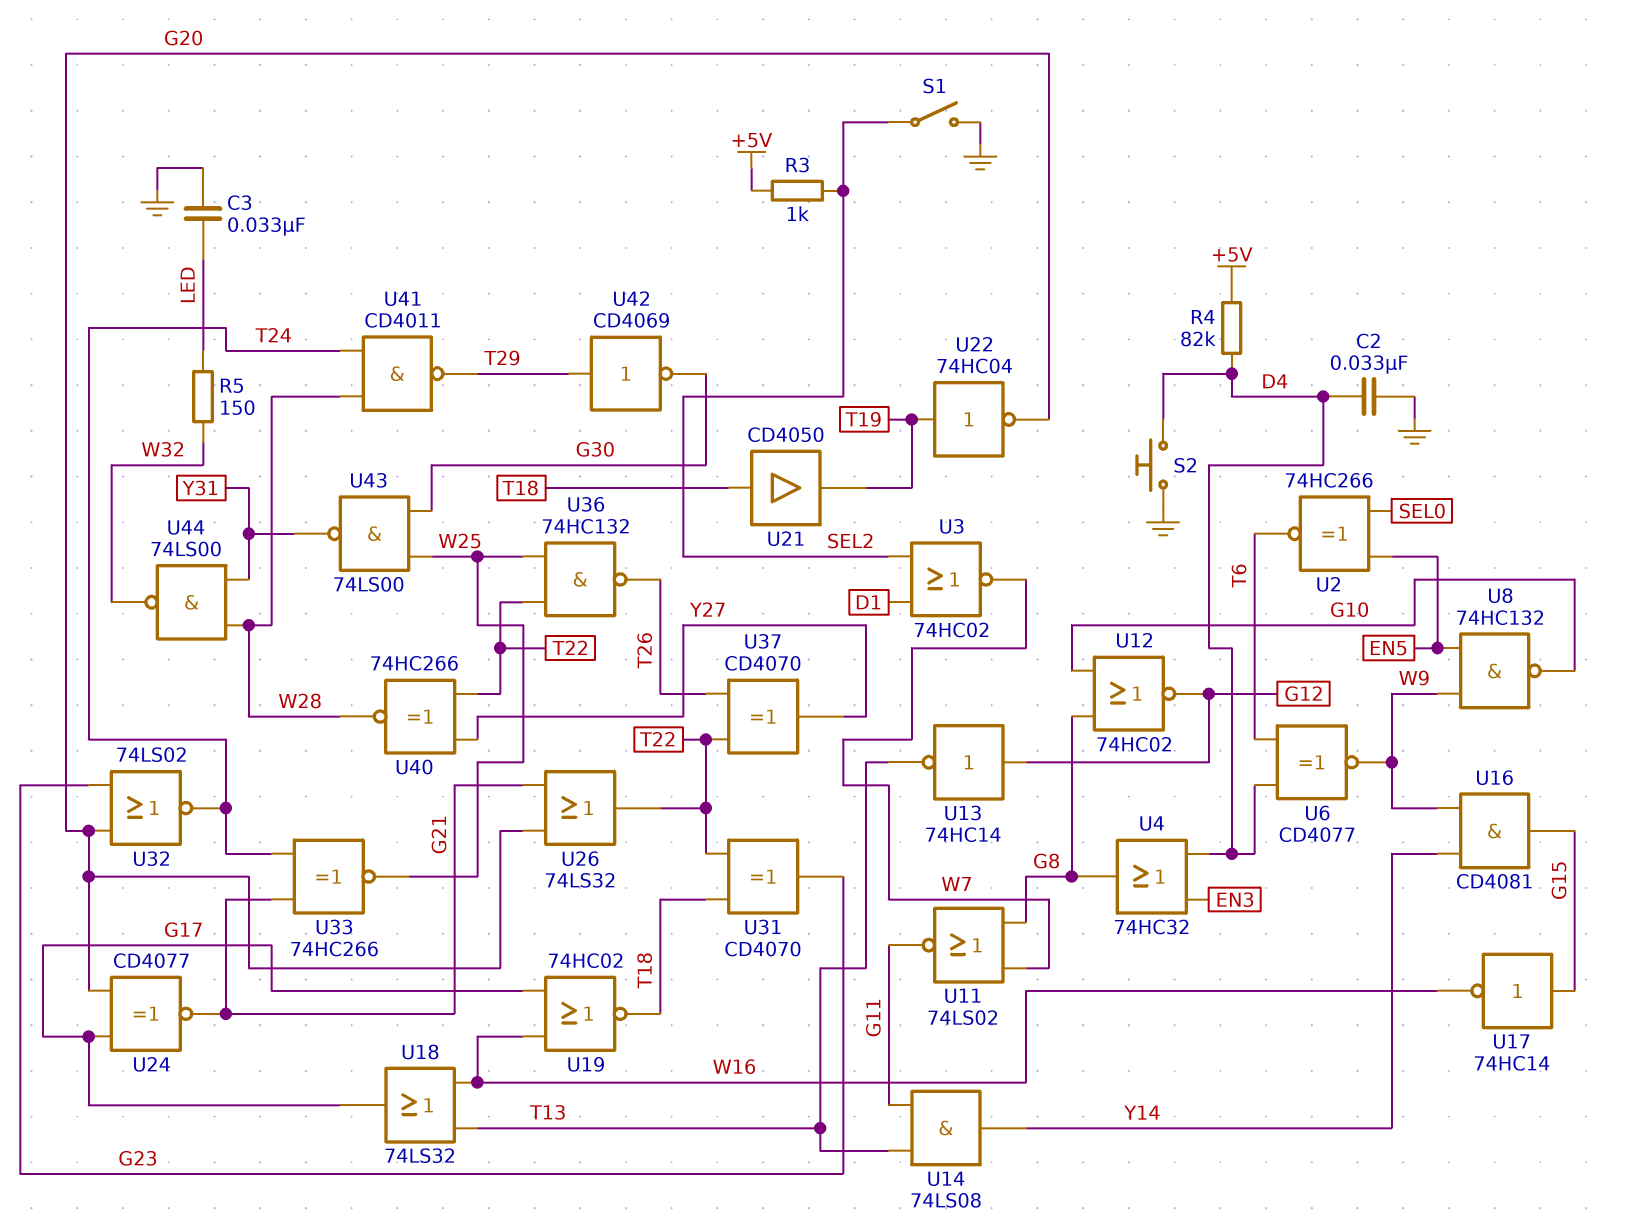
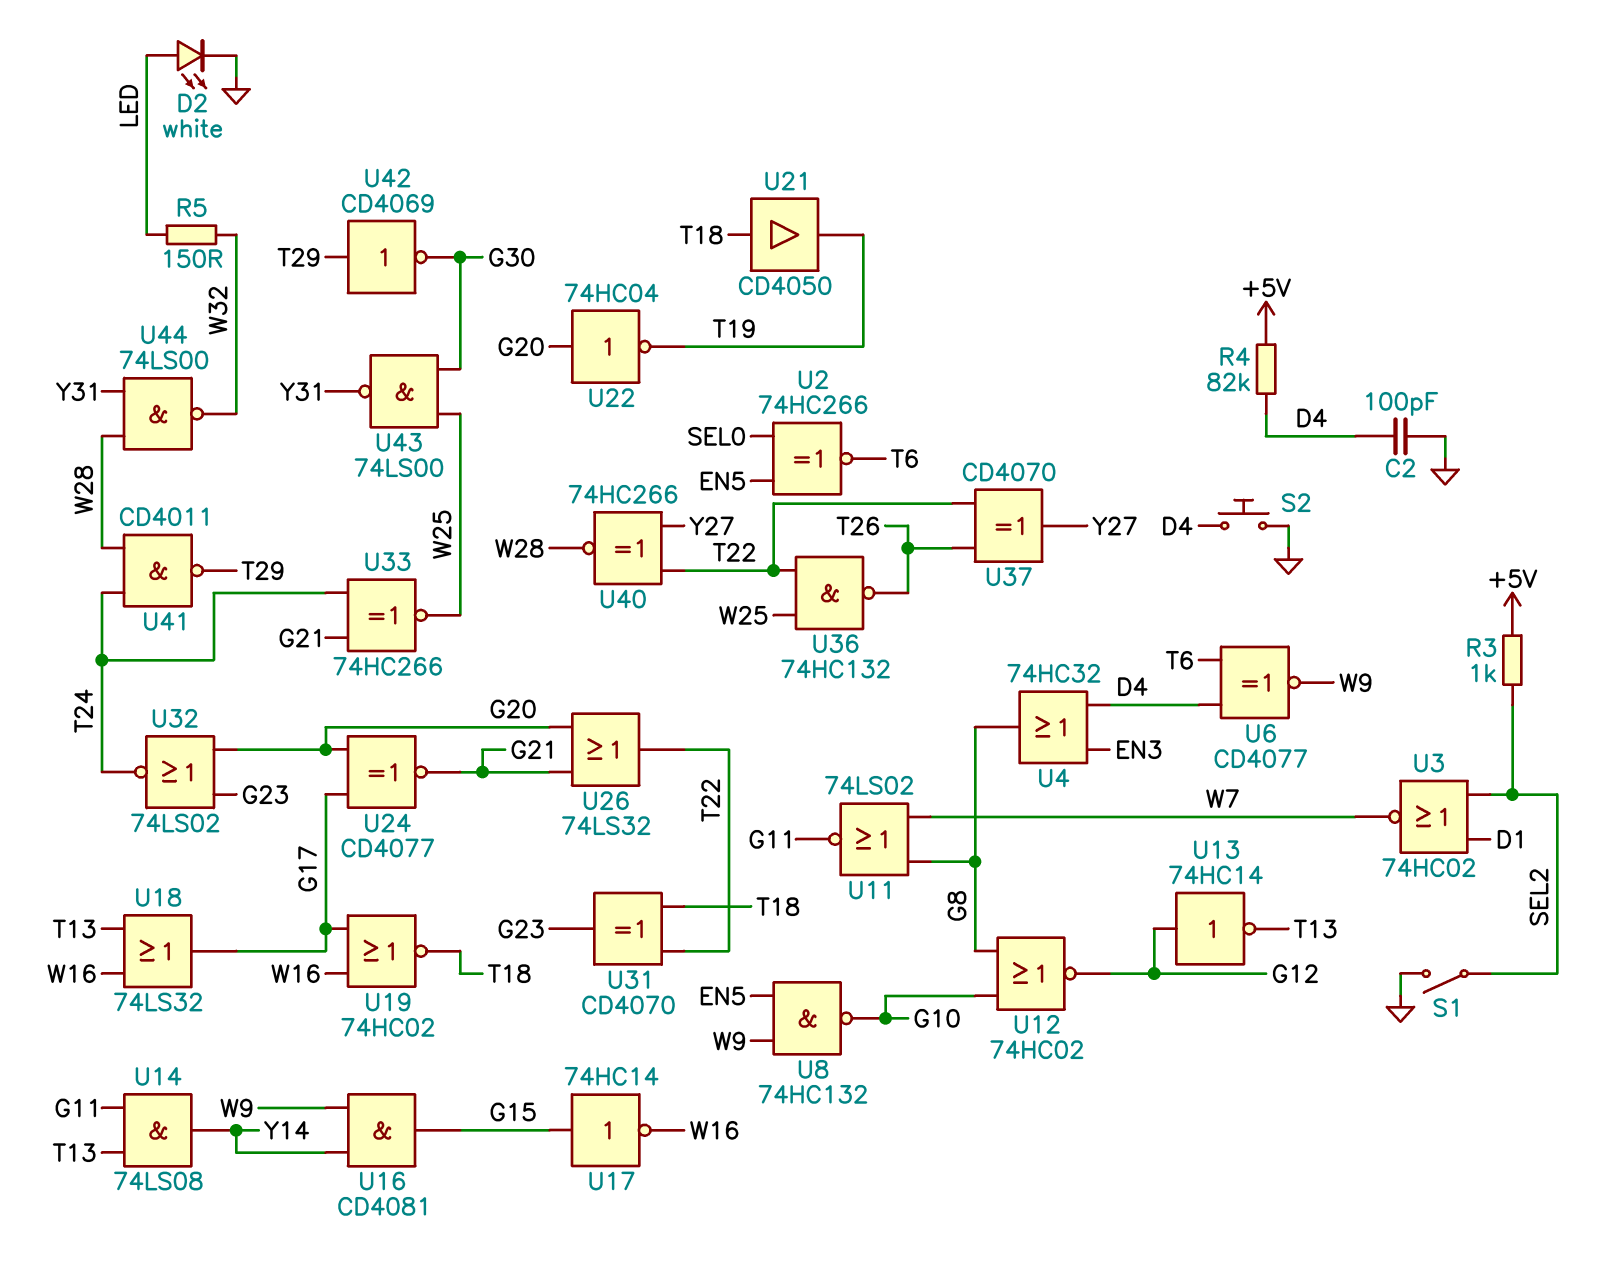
C2: 33nF (D4, GND) -> 100pF (D4, GND)
C3: 33nF (GND, LED) -> none
D2: none -> LED white (A LED, K GND)
U22: NOT 74HC04 (in T19, out G20) -> NOT 74HC04 (in G20, out T19)

